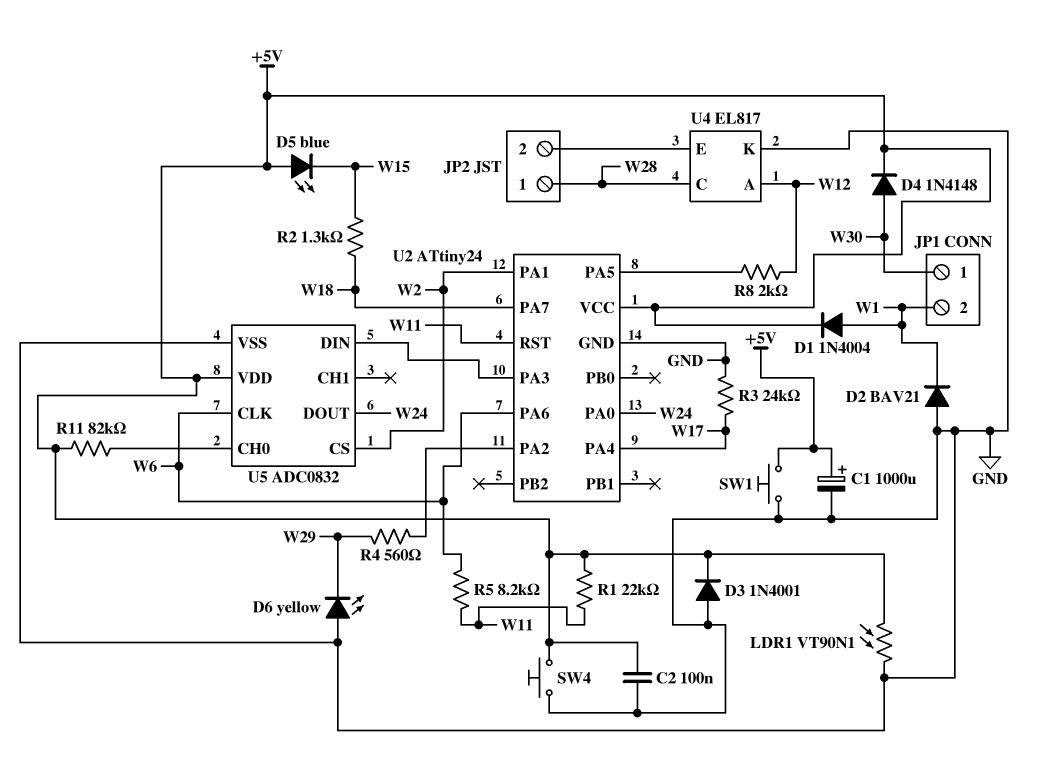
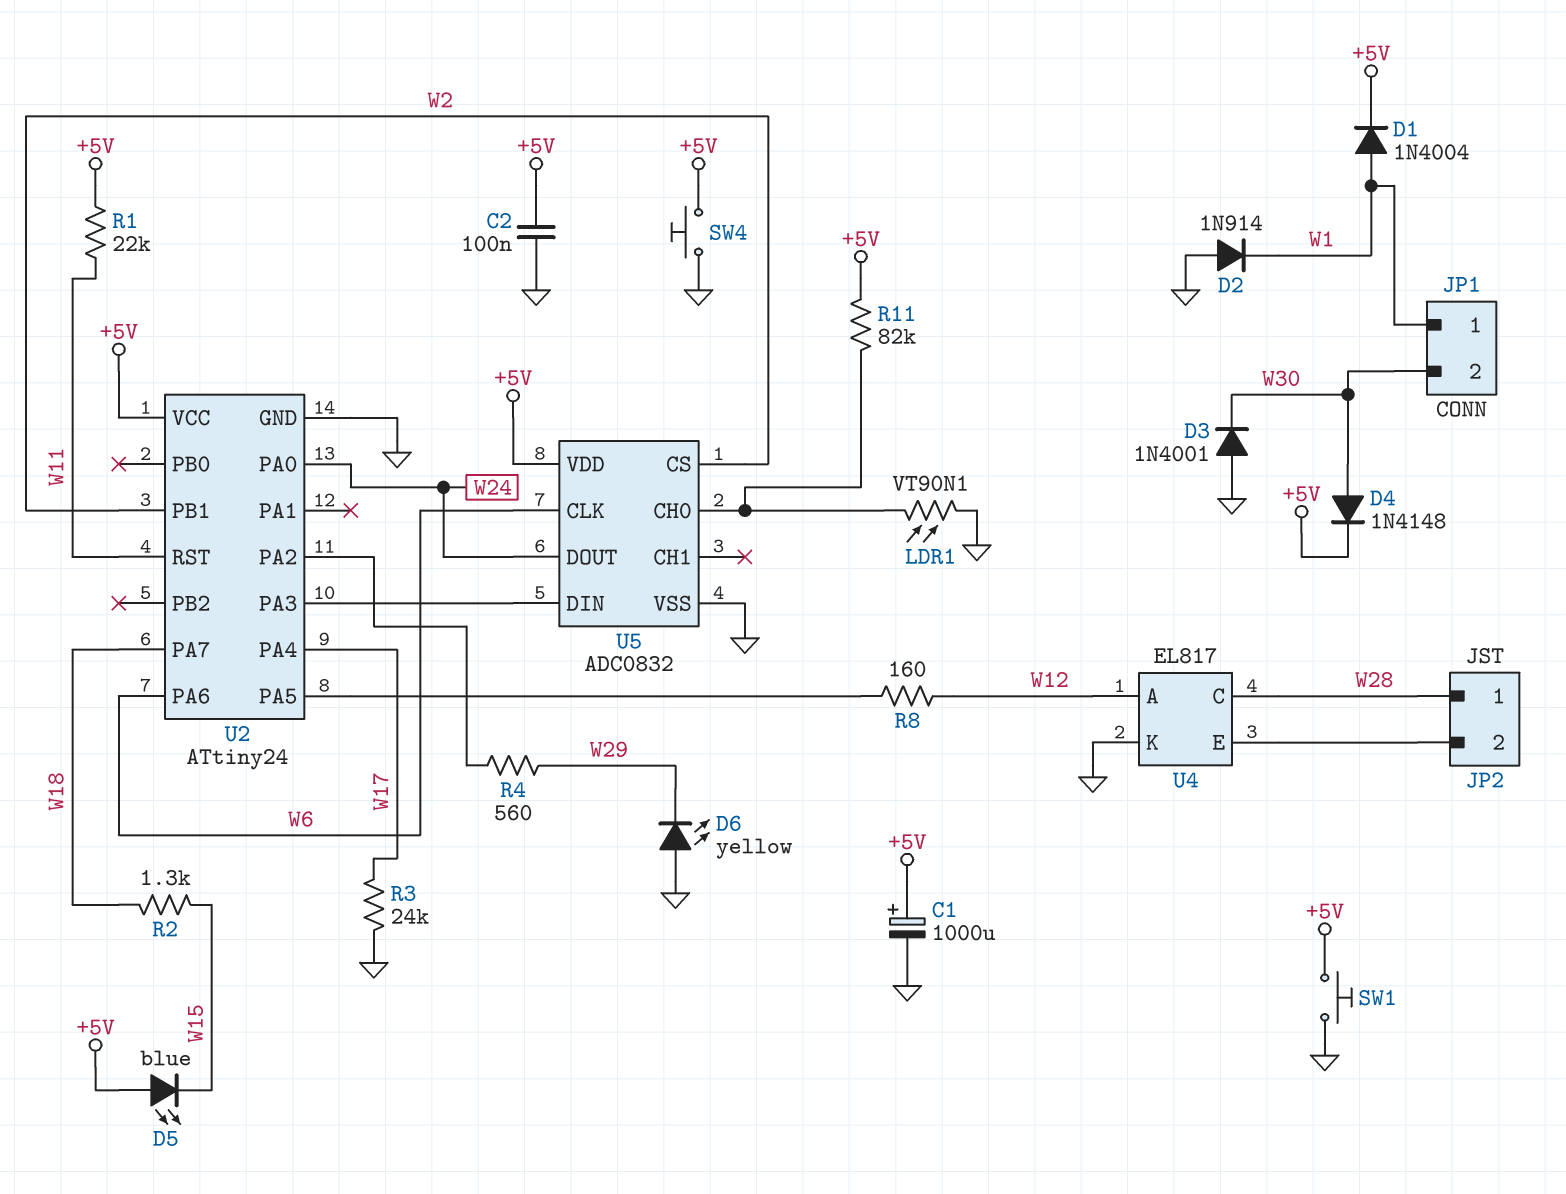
D2: diode BAV21 (A GND, K W1) -> diode 1N914 (A GND, K W1)
D3: diode 1N4001 (A GND, K +5V) -> diode 1N4001 (A GND, K W30)
JP1 pin 1: W30 -> W1
JP1 pin 2: W1 -> W30
LDR1: VT90N1 (+5V, GND) -> VT90N1 (GND, U5/CH0)
R5: 8.2k (W6, W11) -> none
R8: 2k (U2/PA5, W12) -> 160 (U2/PA5, W12)
U2 pin PA1: W2 -> none
U2 pin PB1: none -> W2

